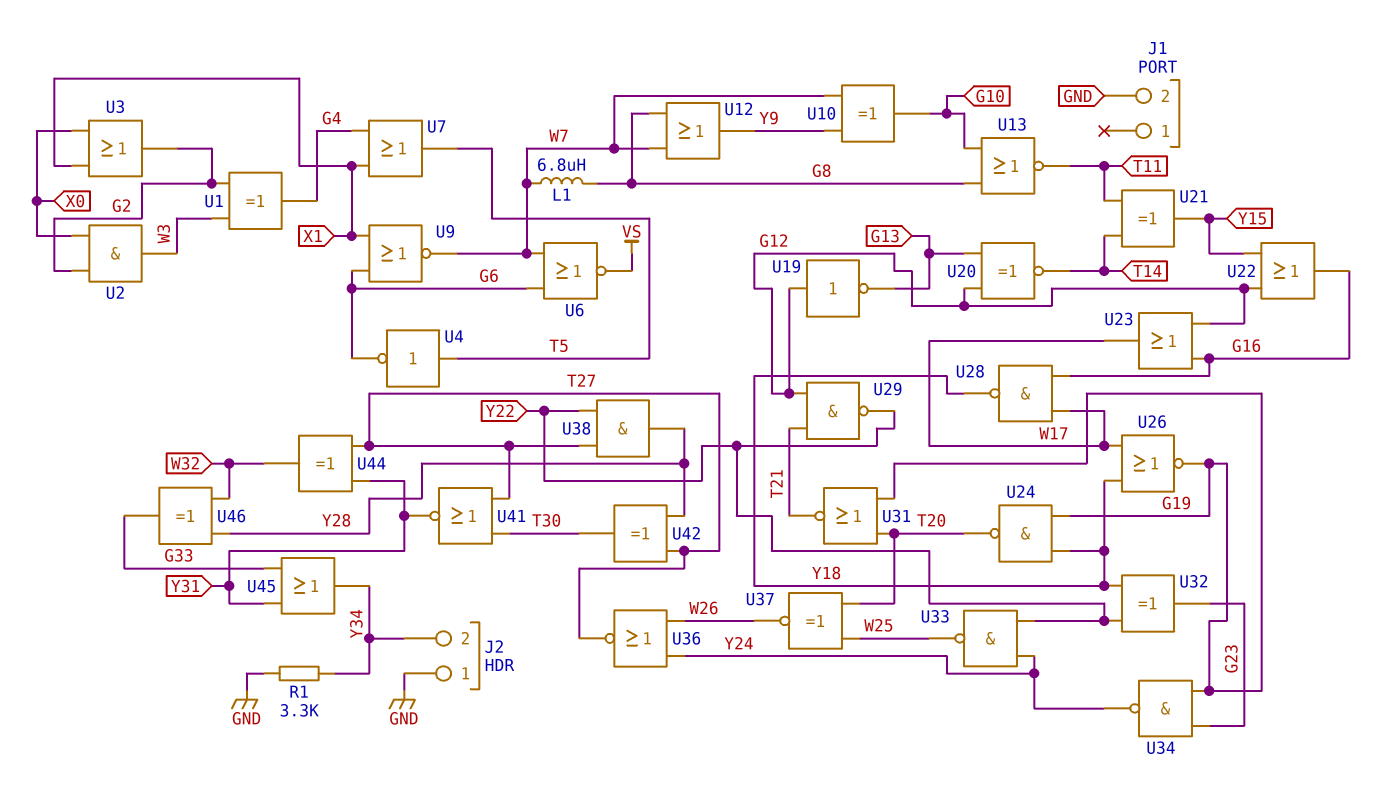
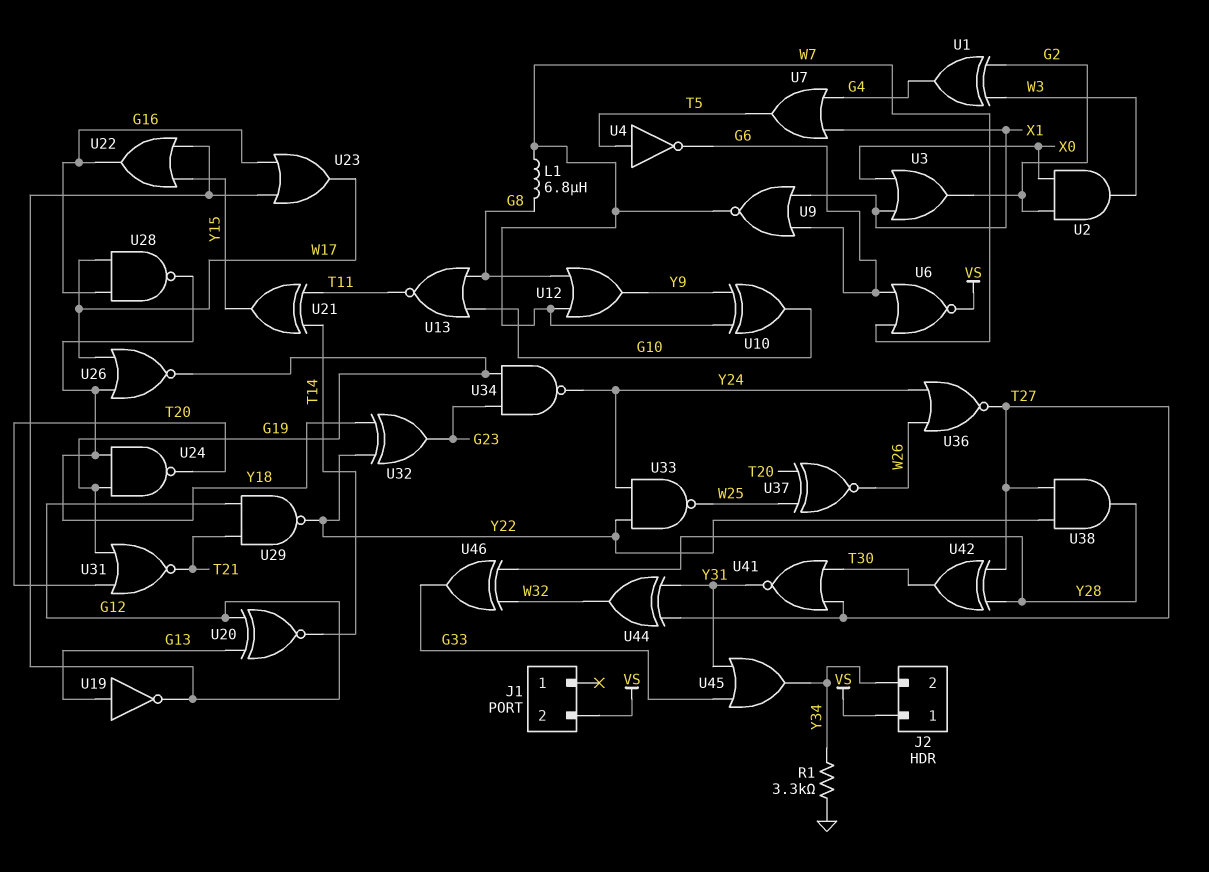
J1 pin 2: GND -> VS
J2 pin 1: GND -> VS
U19: NOT (in G12, out G13) -> NOT (in G13, out G12)

